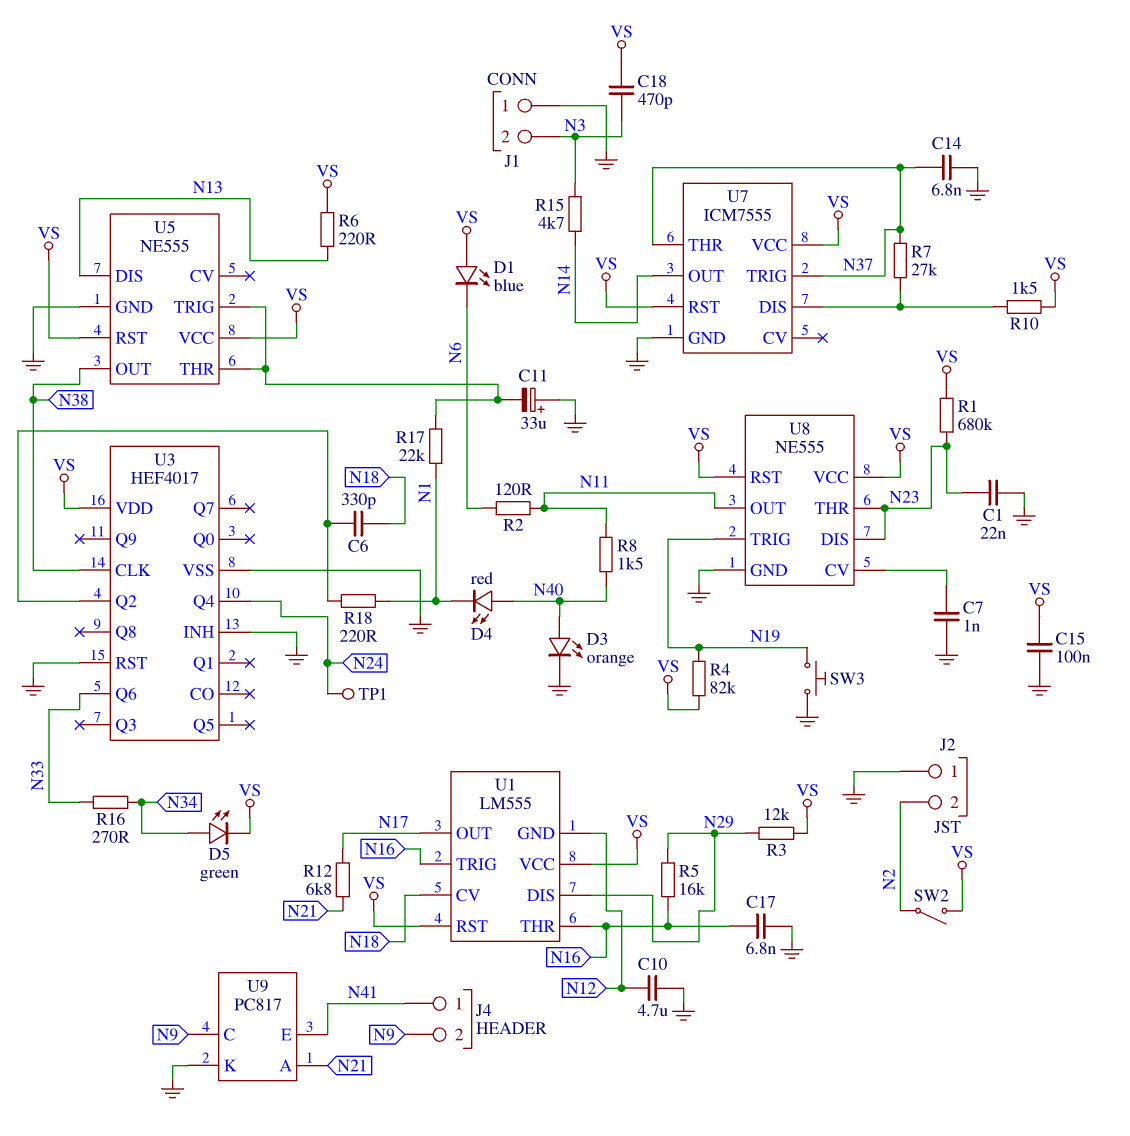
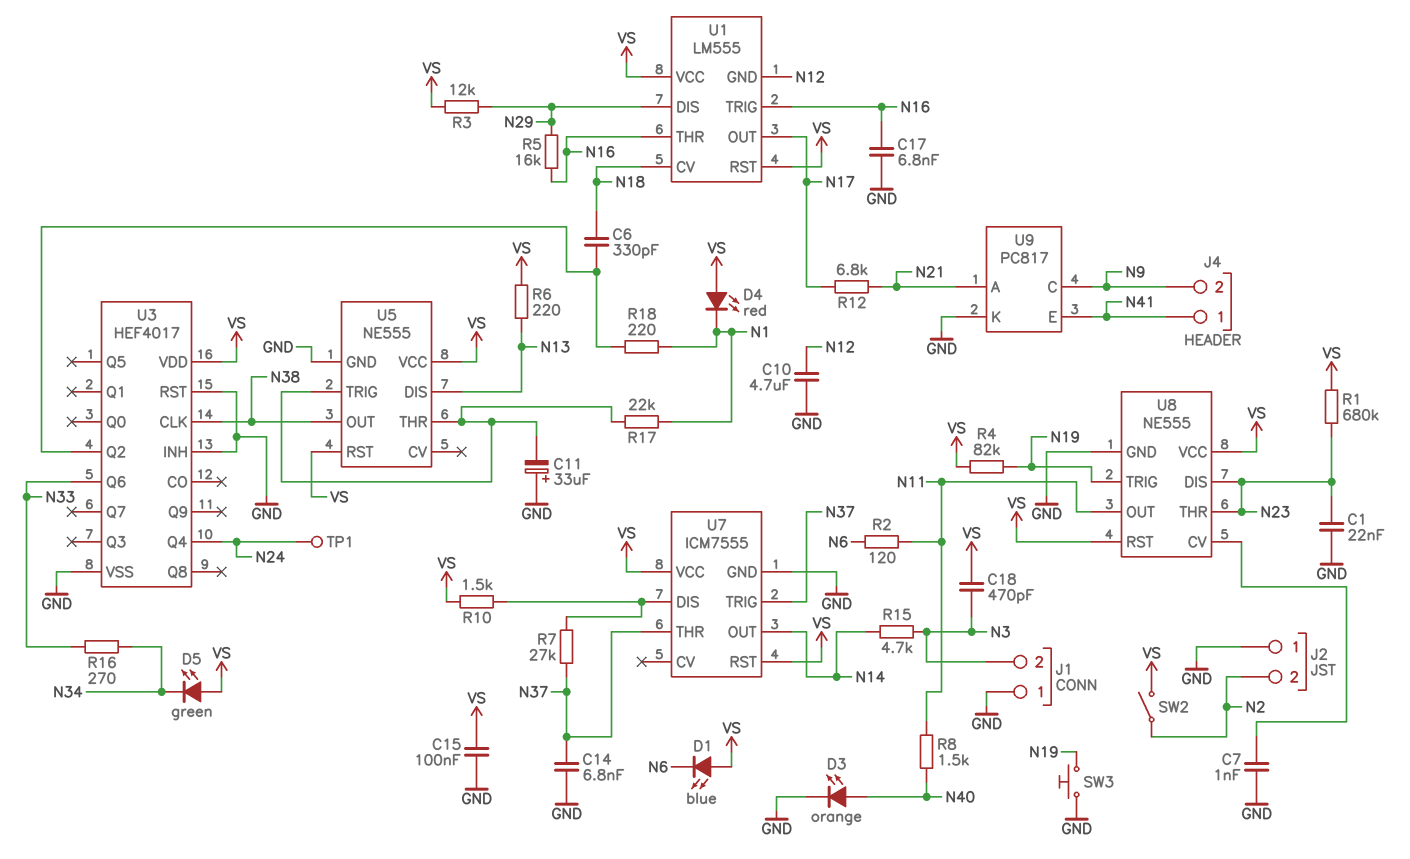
D4: LED red (A N40, K N1) -> LED red (A VS, K N1)
D5: LED green (A N34, K VS) -> LED green (A VS, K N34)

